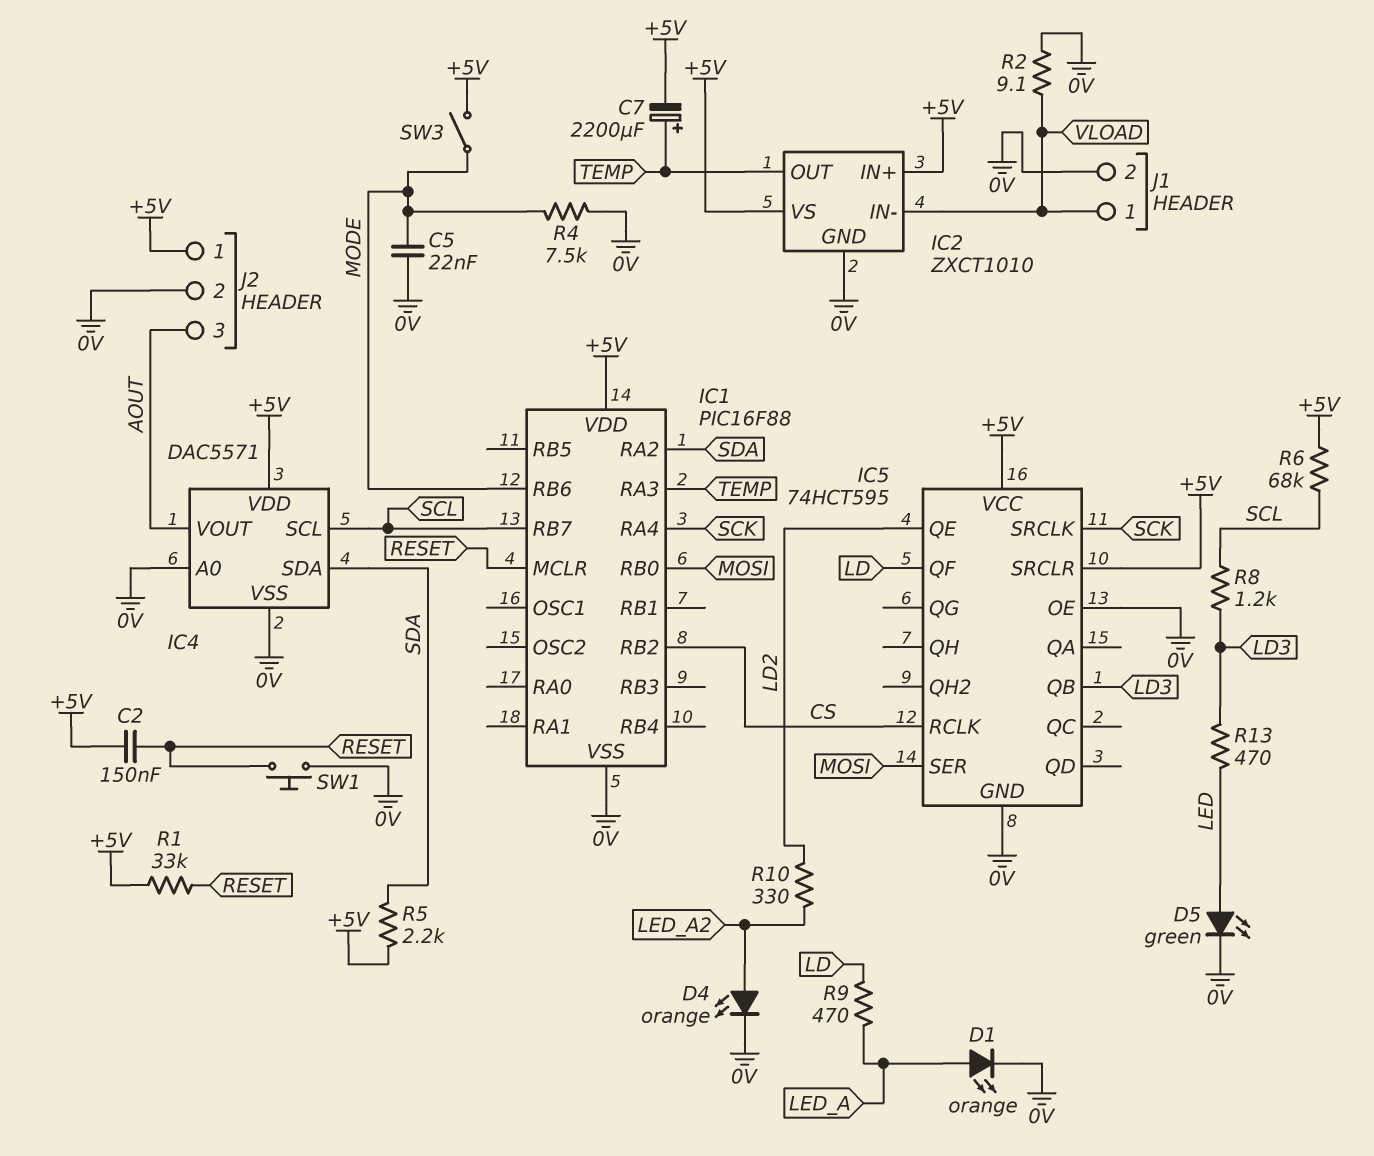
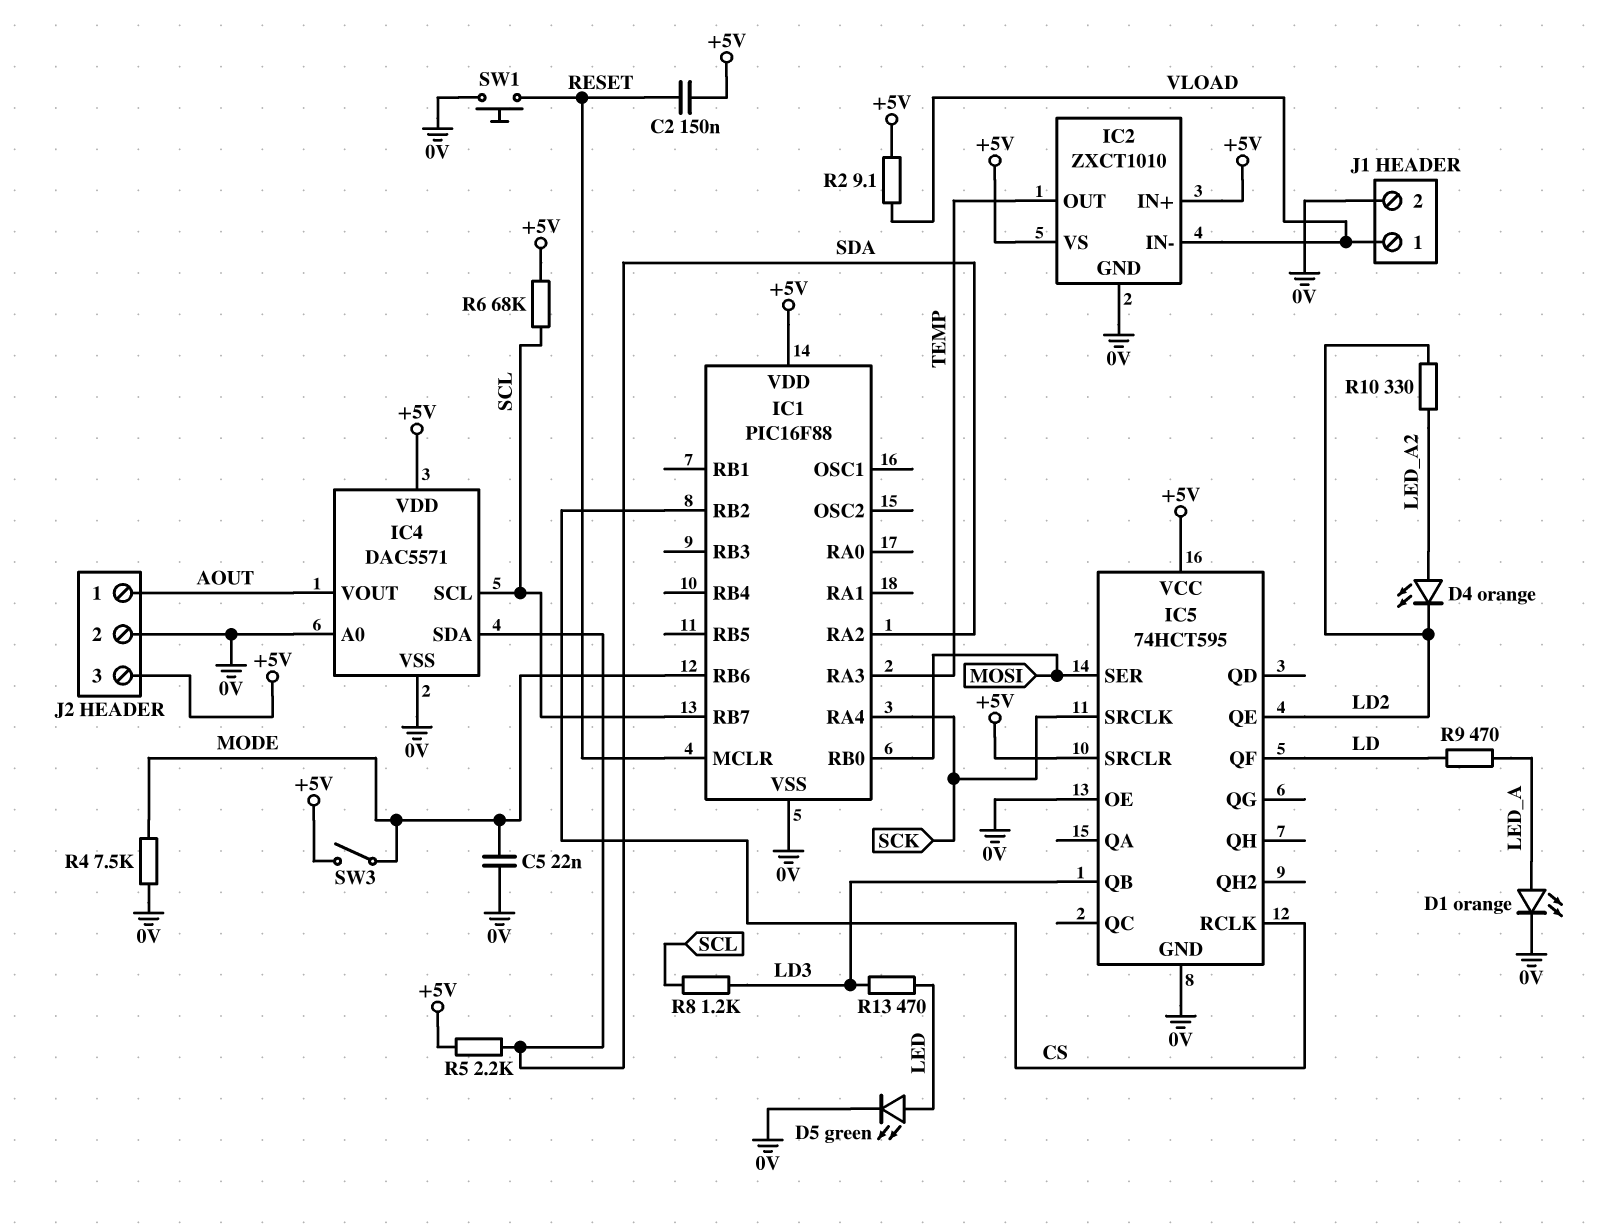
C7: 2200uF (plus TEMP, minus +5V) -> none
D4: LED orange (A LED_A2, K 0V) -> LED orange (A LED_A2, K LD2)
J2 pin 1: +5V -> AOUT
J2 pin 3: AOUT -> +5V
R1: 33k (+5V, RESET) -> none
R2: 9.1 (0V, VLOAD) -> 9.1 (+5V, VLOAD)

